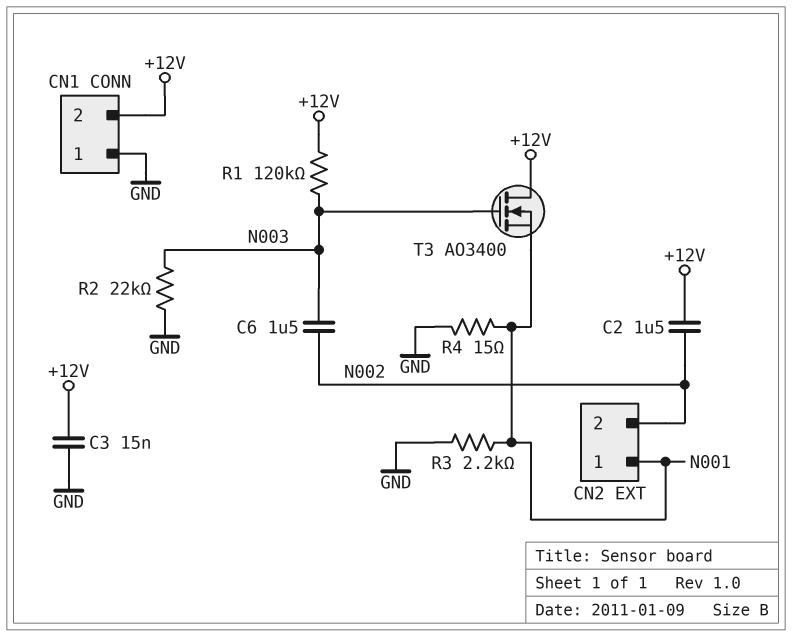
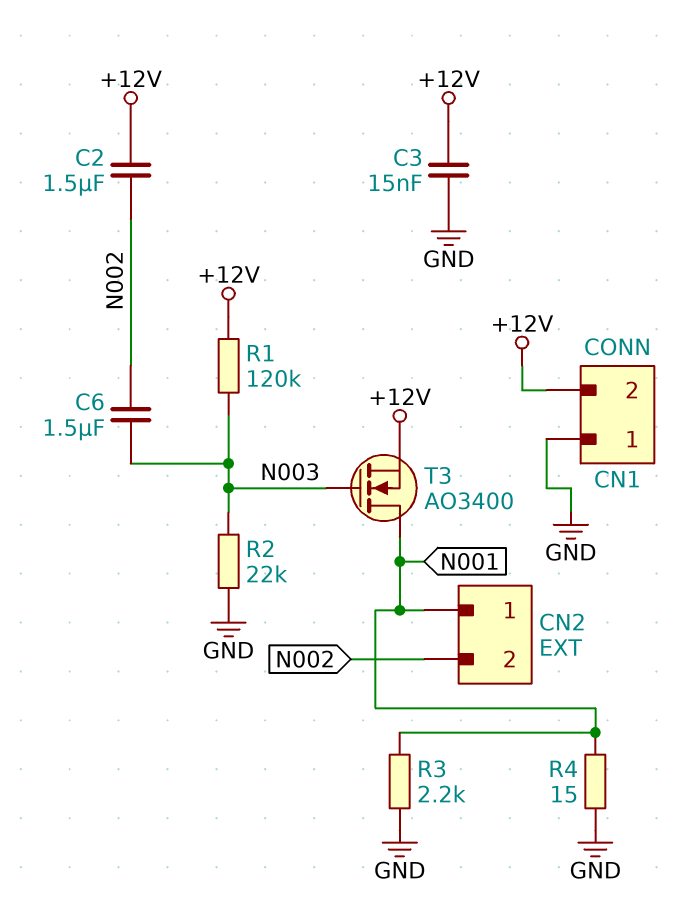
T3: NMOS AO3400 (G N003, D +12V, S N001) -> NMOS AO3400 (G N003, D N001, S +12V)

